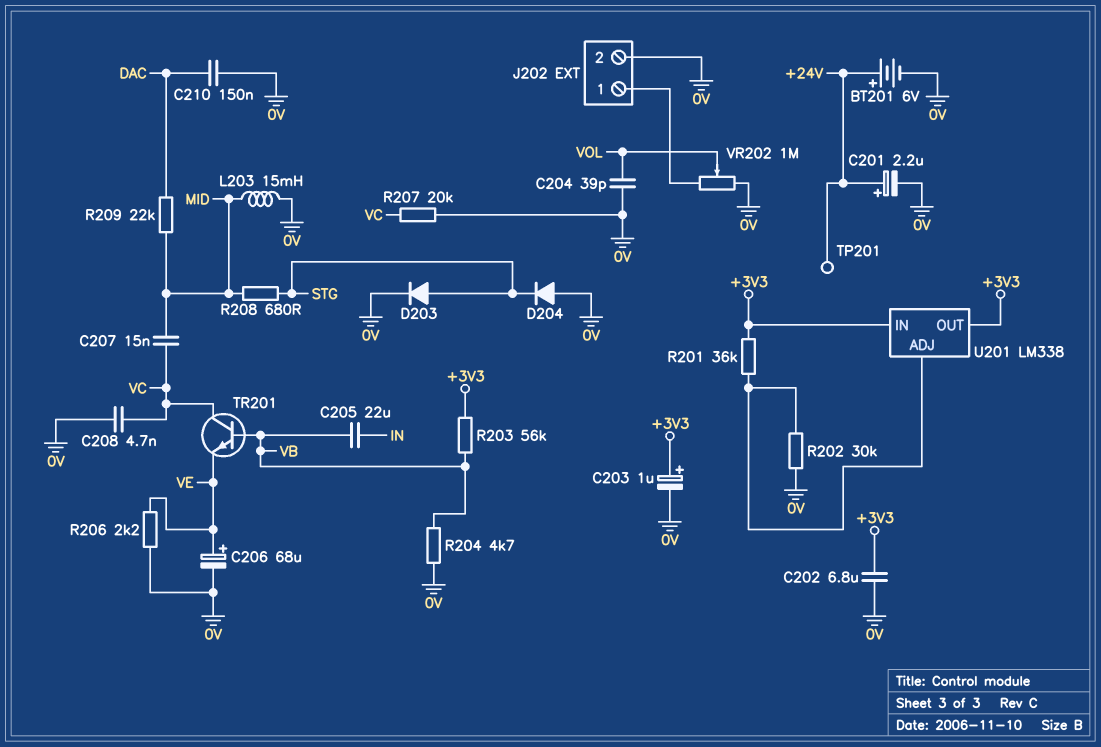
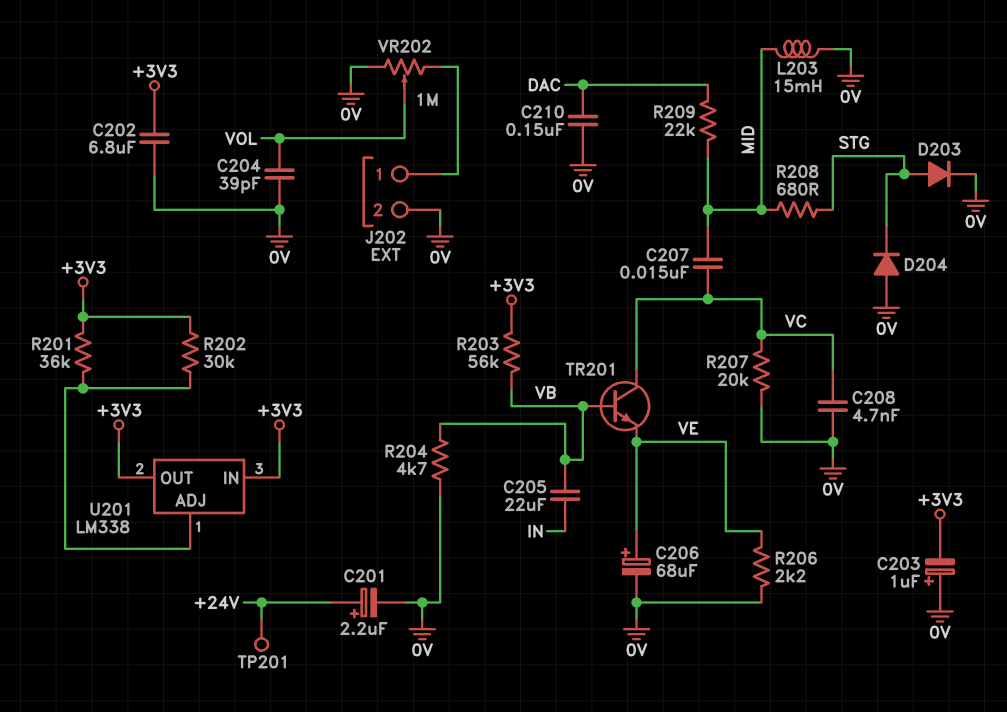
BT201: 6V (plus +24V, minus 0V) -> none
C203: 1uF (plus +3V3, minus 0V) -> 1uF (plus 0V, minus +3V3)
R202: 30k (0V, U201/ADJ) -> 30k (+3V3, U201/ADJ)

